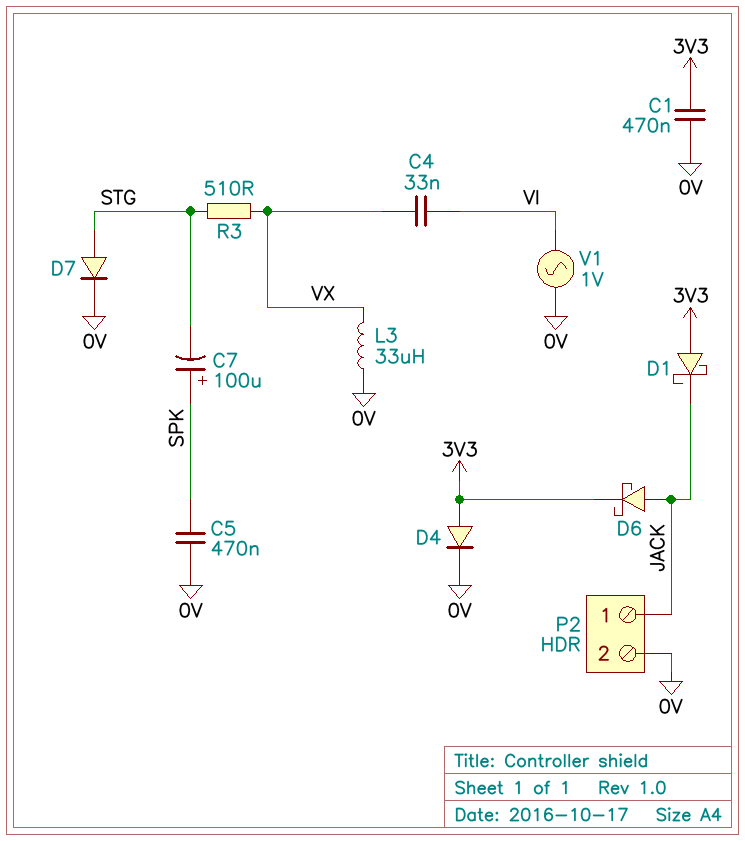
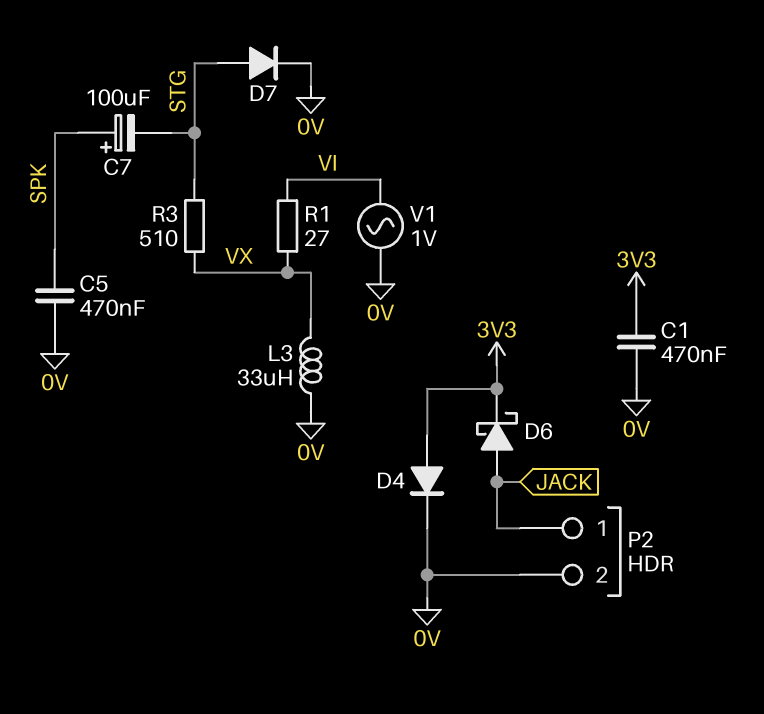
C4: 33nF (VI, VX) -> none
D1: schottky (A 3V3, K JACK) -> none
R1: none -> 27 (VI, VX)

